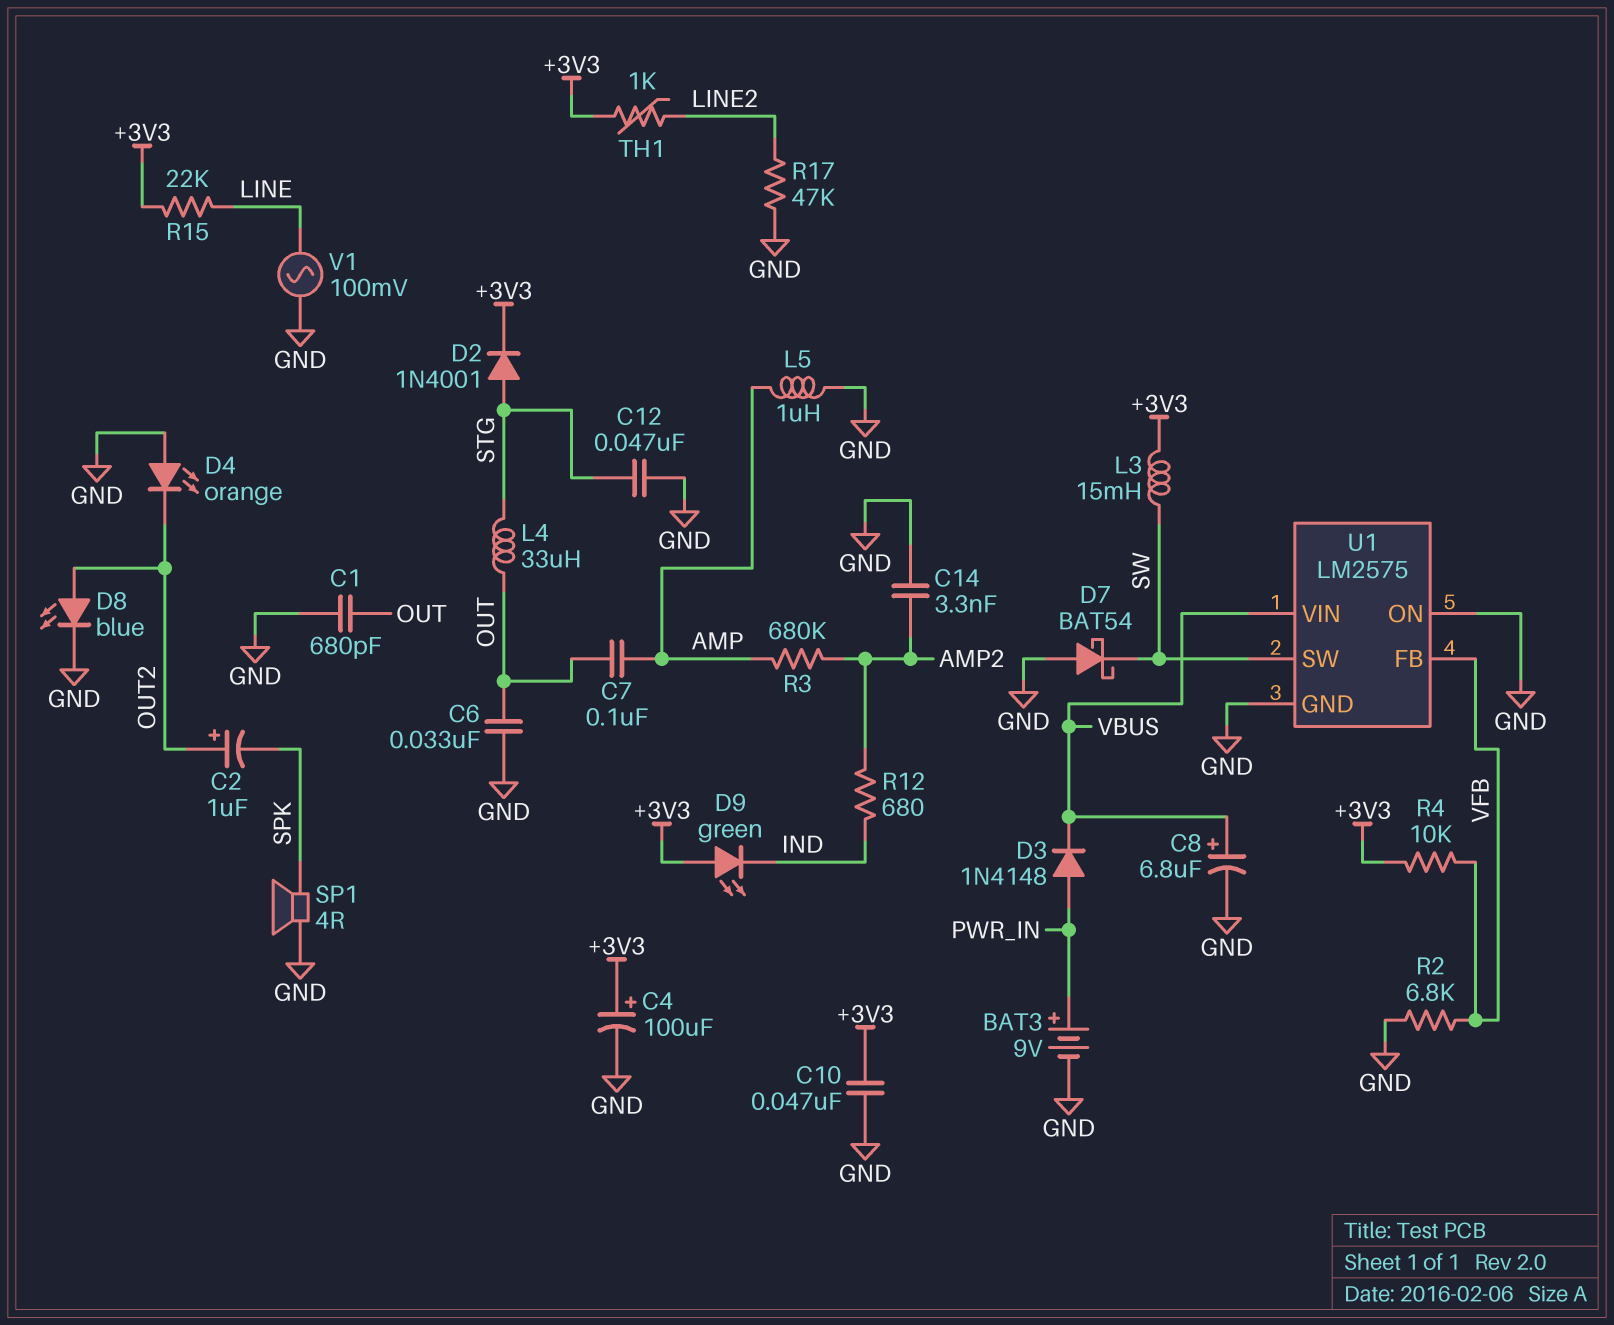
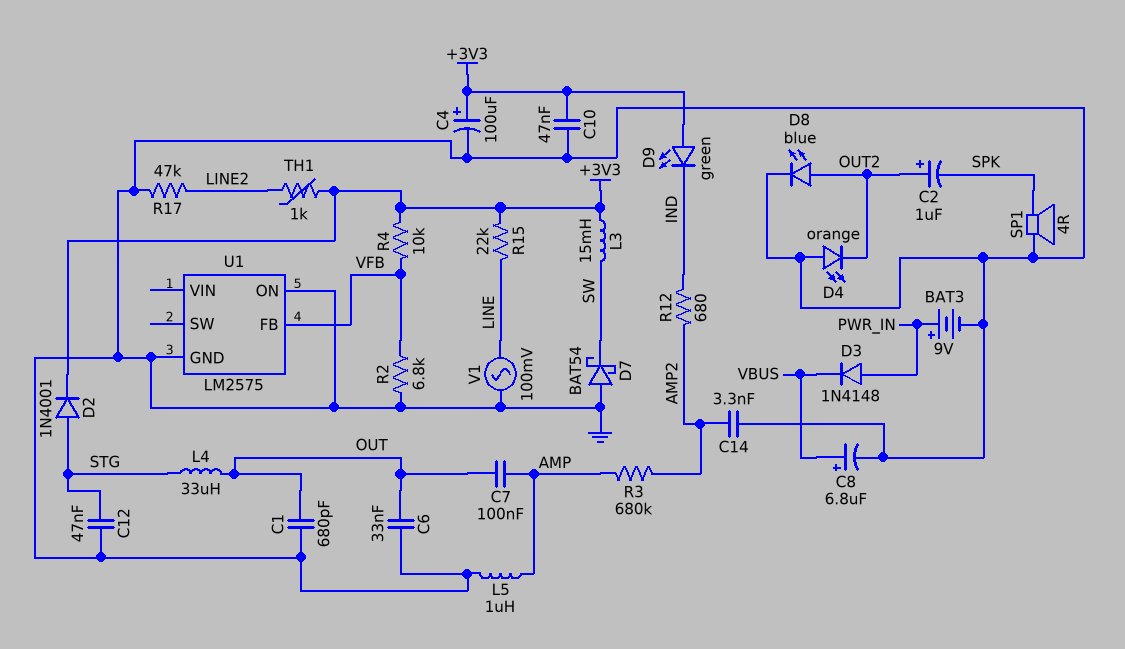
U1 pin SW: SW -> none
U1 pin VIN: VBUS -> none

